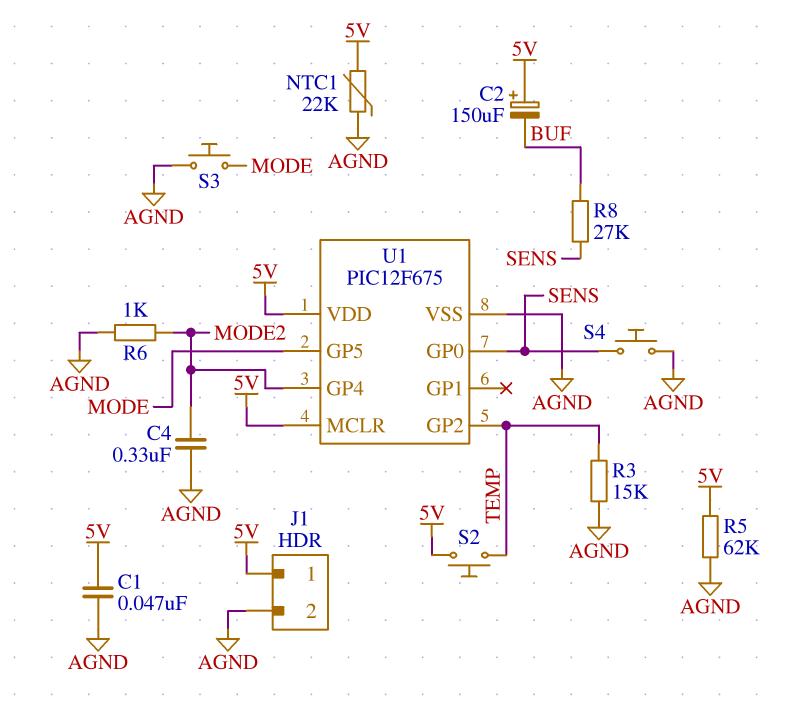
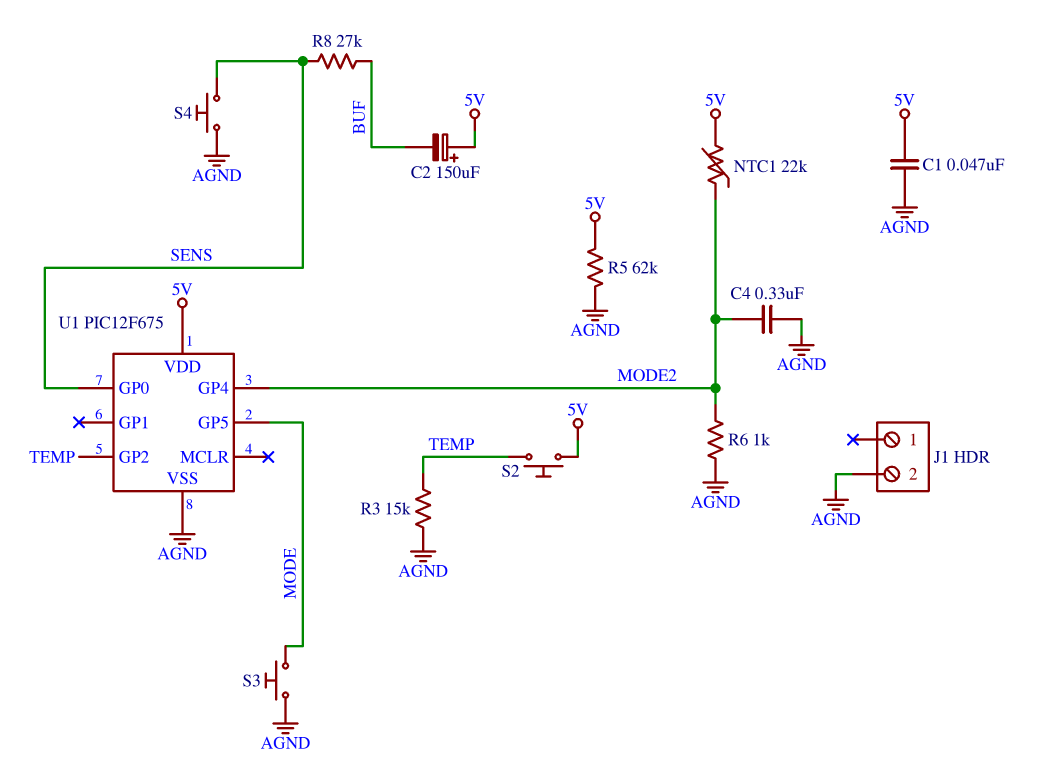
J1 pin 1: 5V -> none
NTC1: 22k (5V, AGND) -> 22k (5V, MODE2)
U1 pin MCLR: 5V -> none

